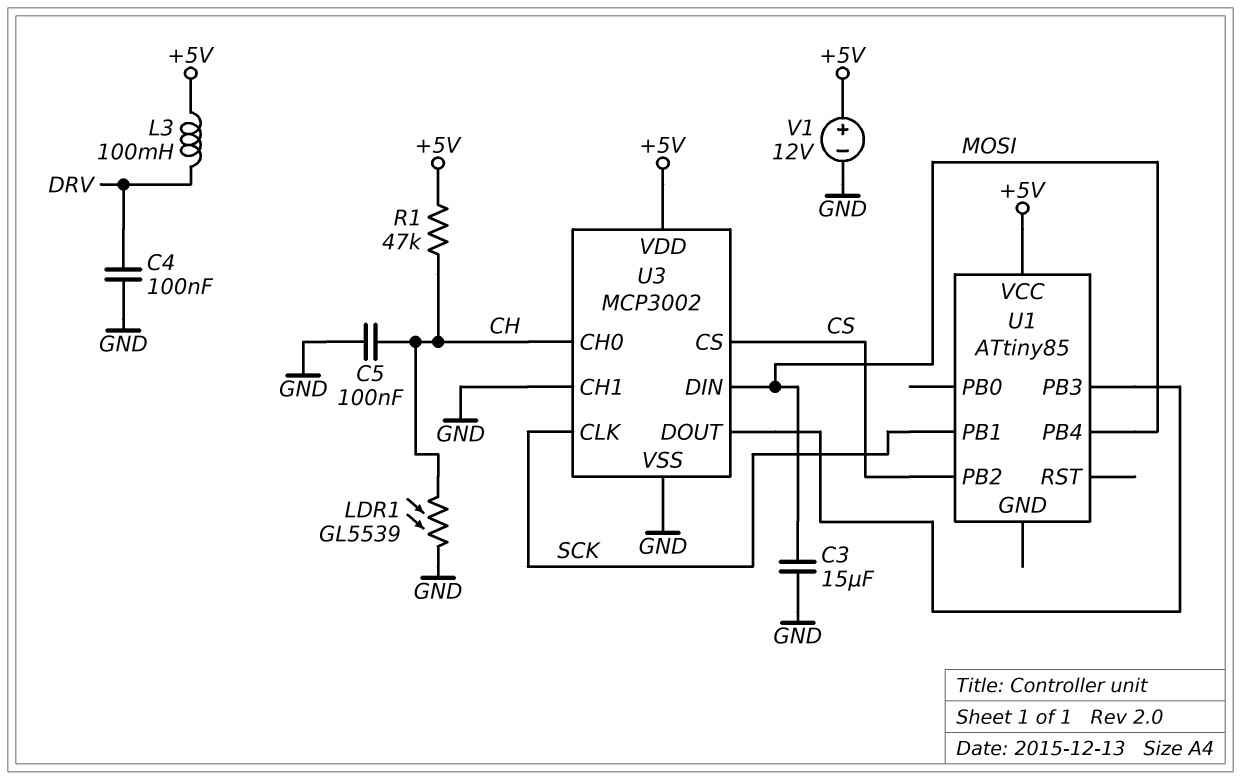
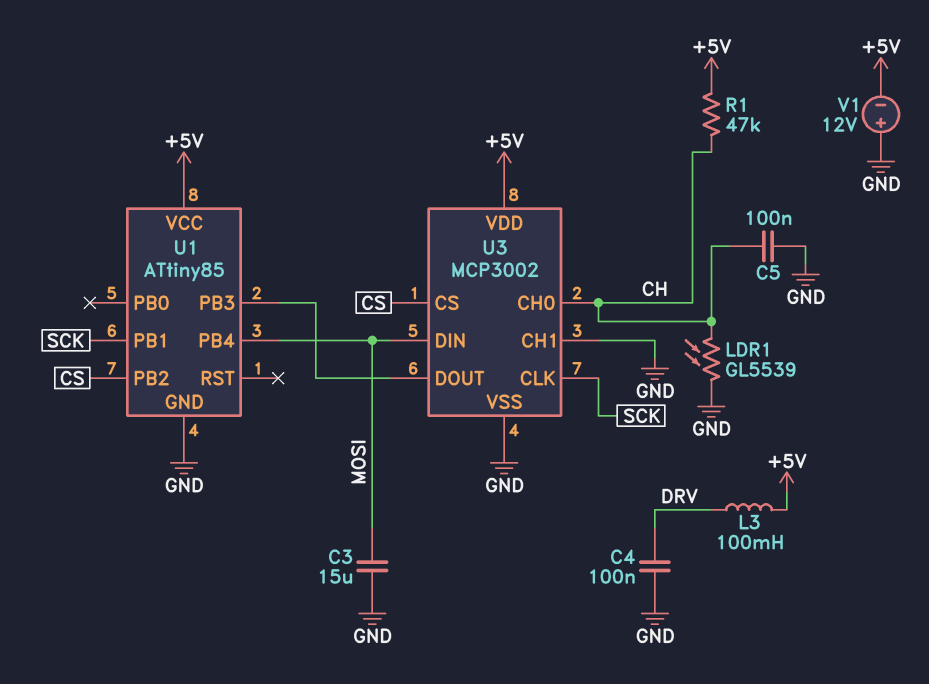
U1 pin GND: none -> GND
V1: 12V (plus +5V, minus GND) -> 12V (plus GND, minus +5V)

